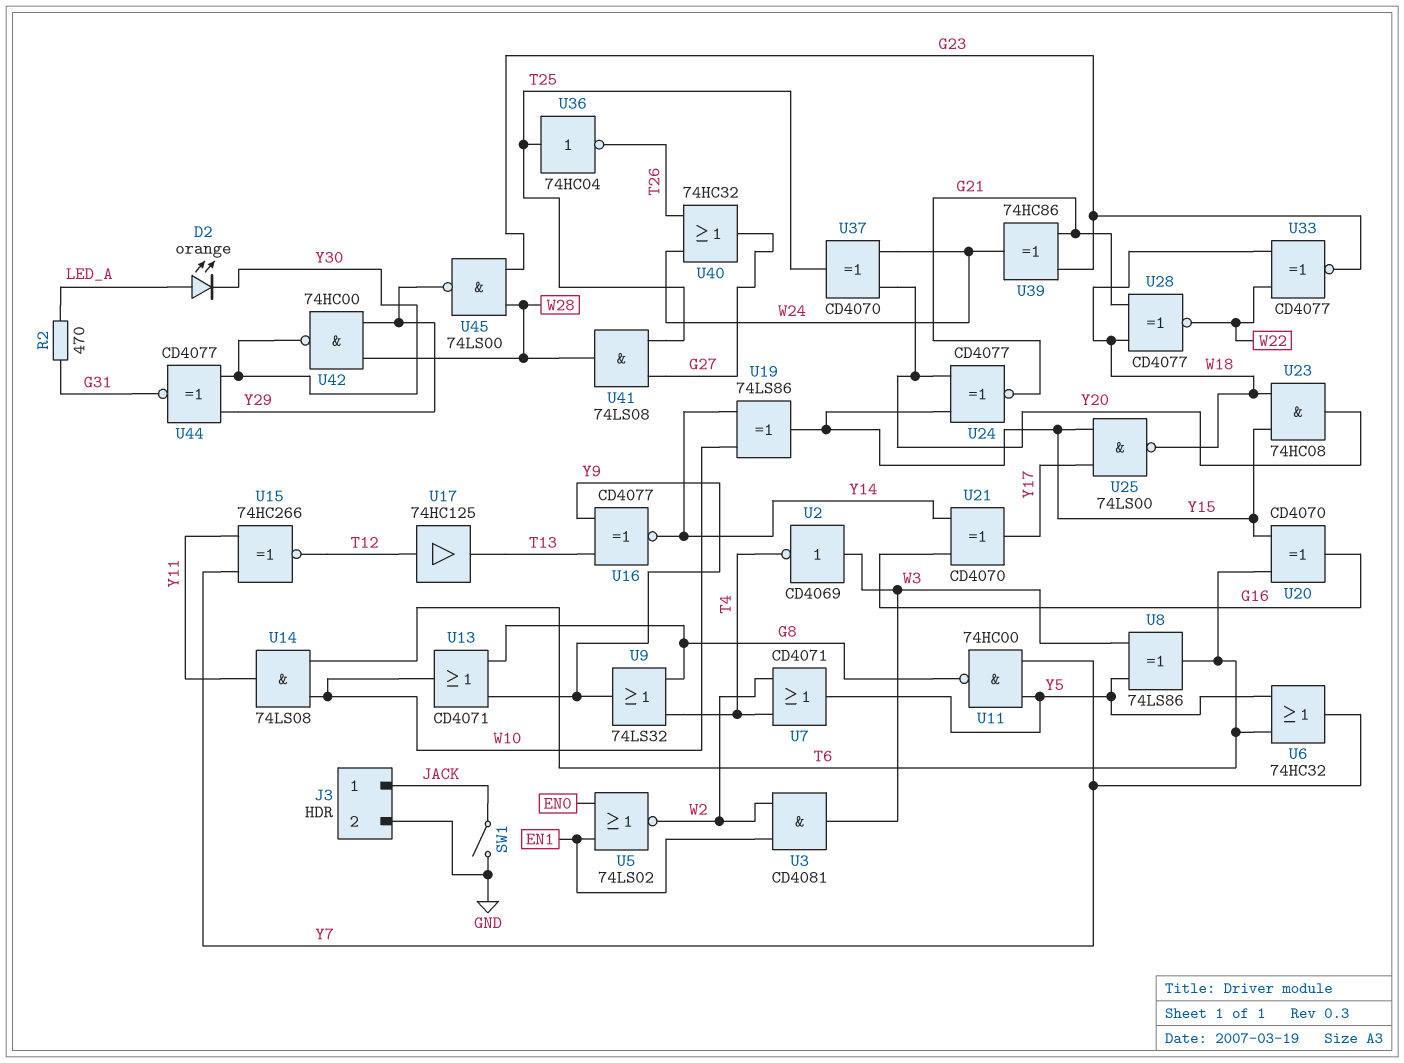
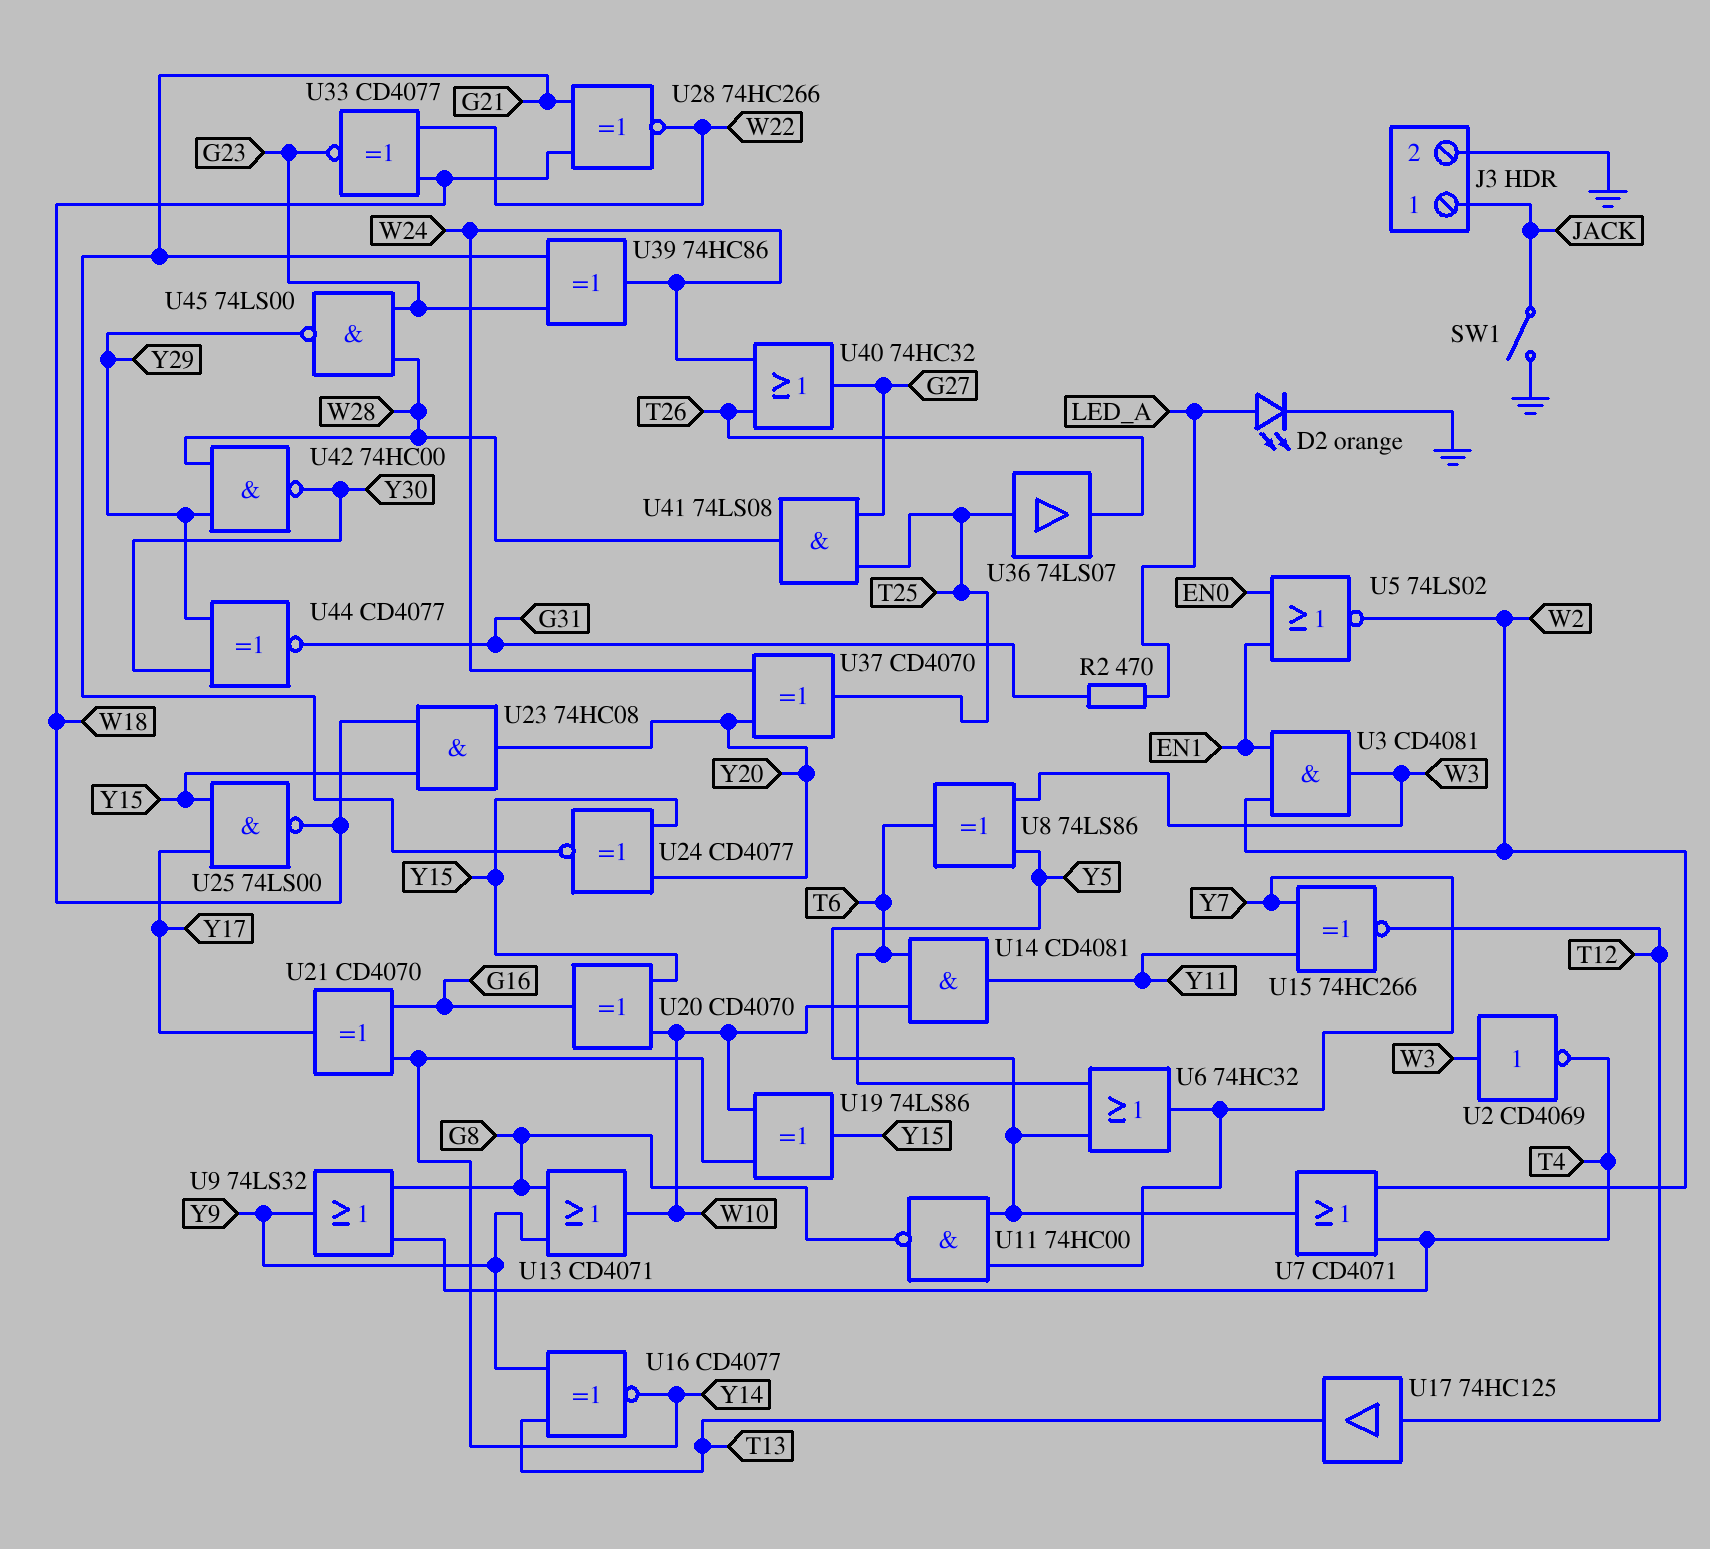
D2: LED orange (A LED_A, K Y30) -> LED orange (A LED_A, K GND)
U14: AND 74LS08 (in T6, in W10, out Y11) -> AND CD4081 (in T6, in W10, out Y11)
U20: XOR CD4070 (in T6, in Y15, out G16) -> XOR CD4070 (in W10, in Y15, out G16)
U28: XNOR CD4077 (in G21, in W18, out W22) -> XNOR 74HC266 (in G21, in W18, out W22)
U36: NOT 74HC04 (in T25, out T26) -> buffer 74LS07 (in T25, out T26)

